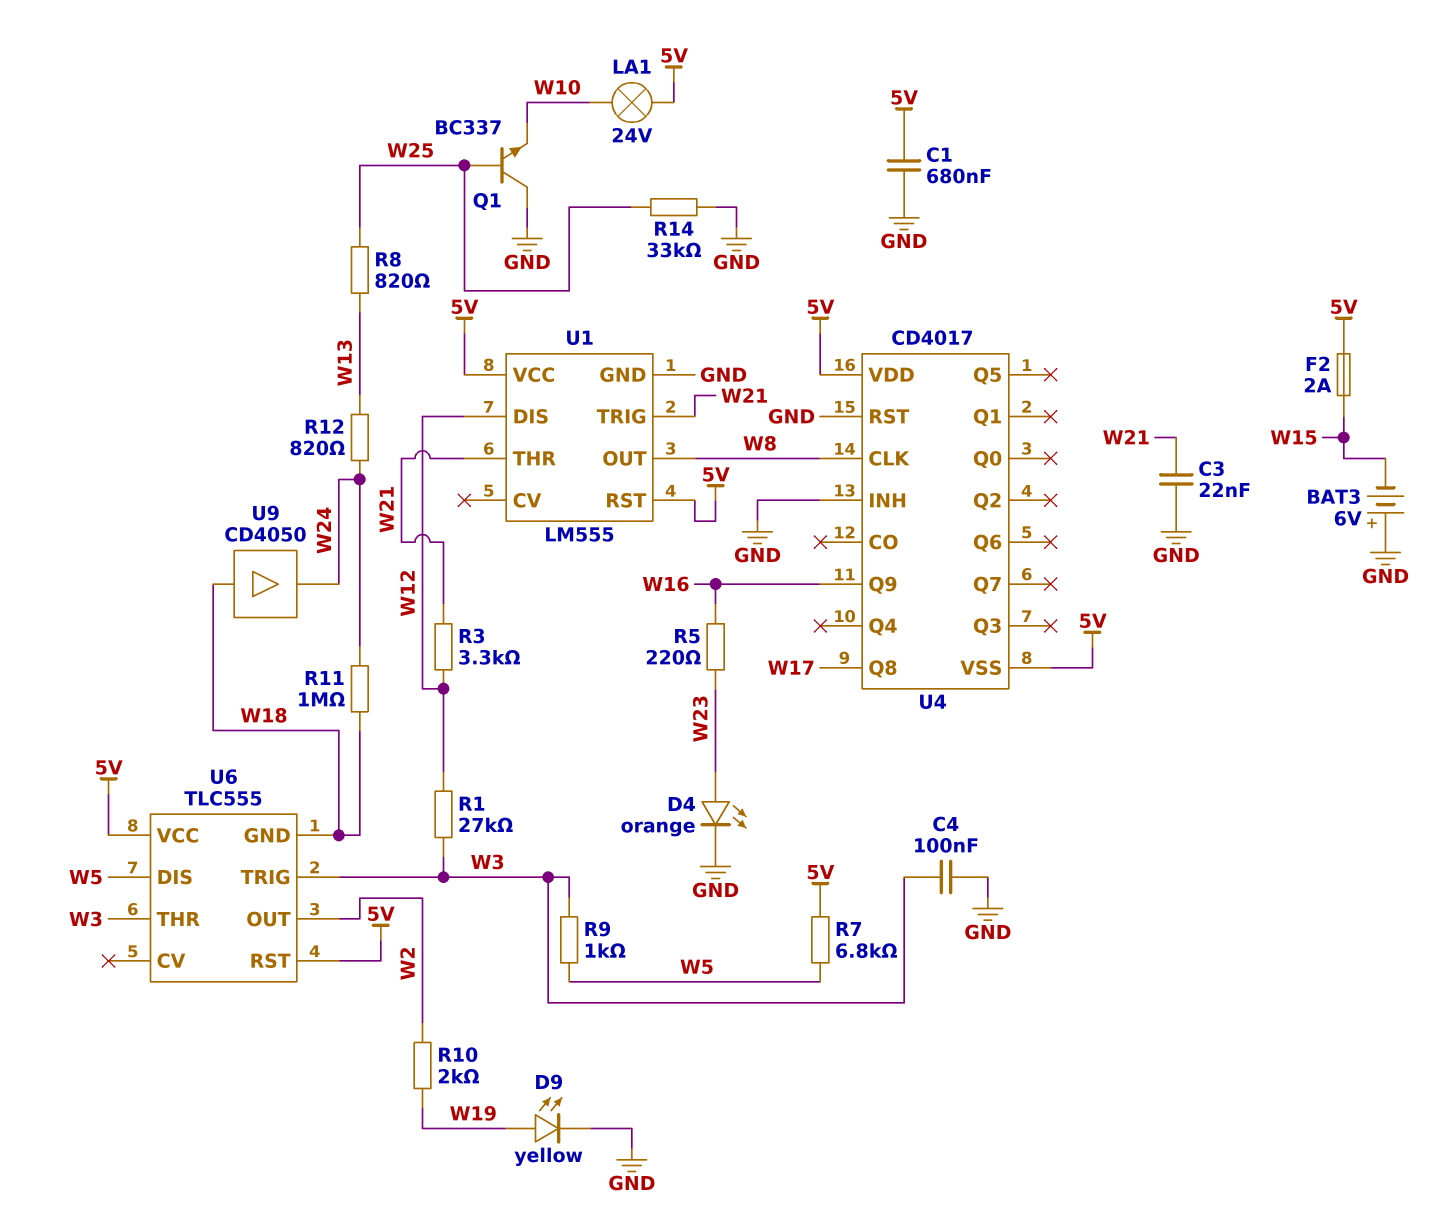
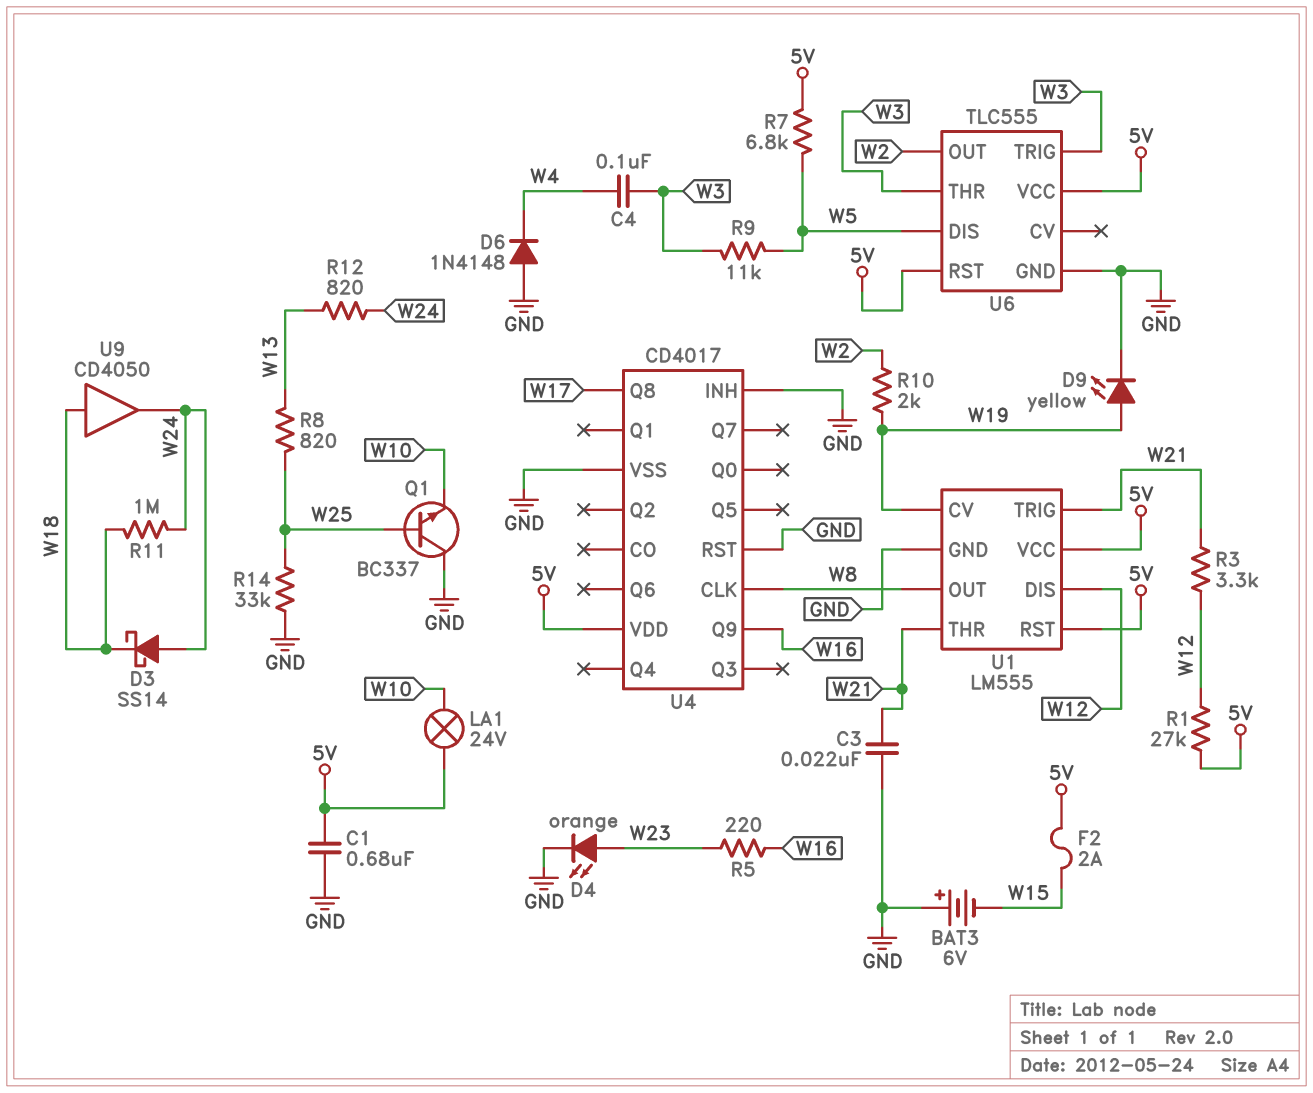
C4: 100nF (GND, W3) -> 100nF (W3, W4)
D3: none -> schottky SS14 (A W24, K W18)
D6: none -> diode 1N4148 (A GND, K W4)
R1: 27k (W3, W12) -> 27k (5V, W12)
R9: 1k (W3, W5) -> 11k (W3, W5)
U1 pin CV: none -> W19
U4 pin VSS: 5V -> GND
U6 pin GND: W18 -> GND

